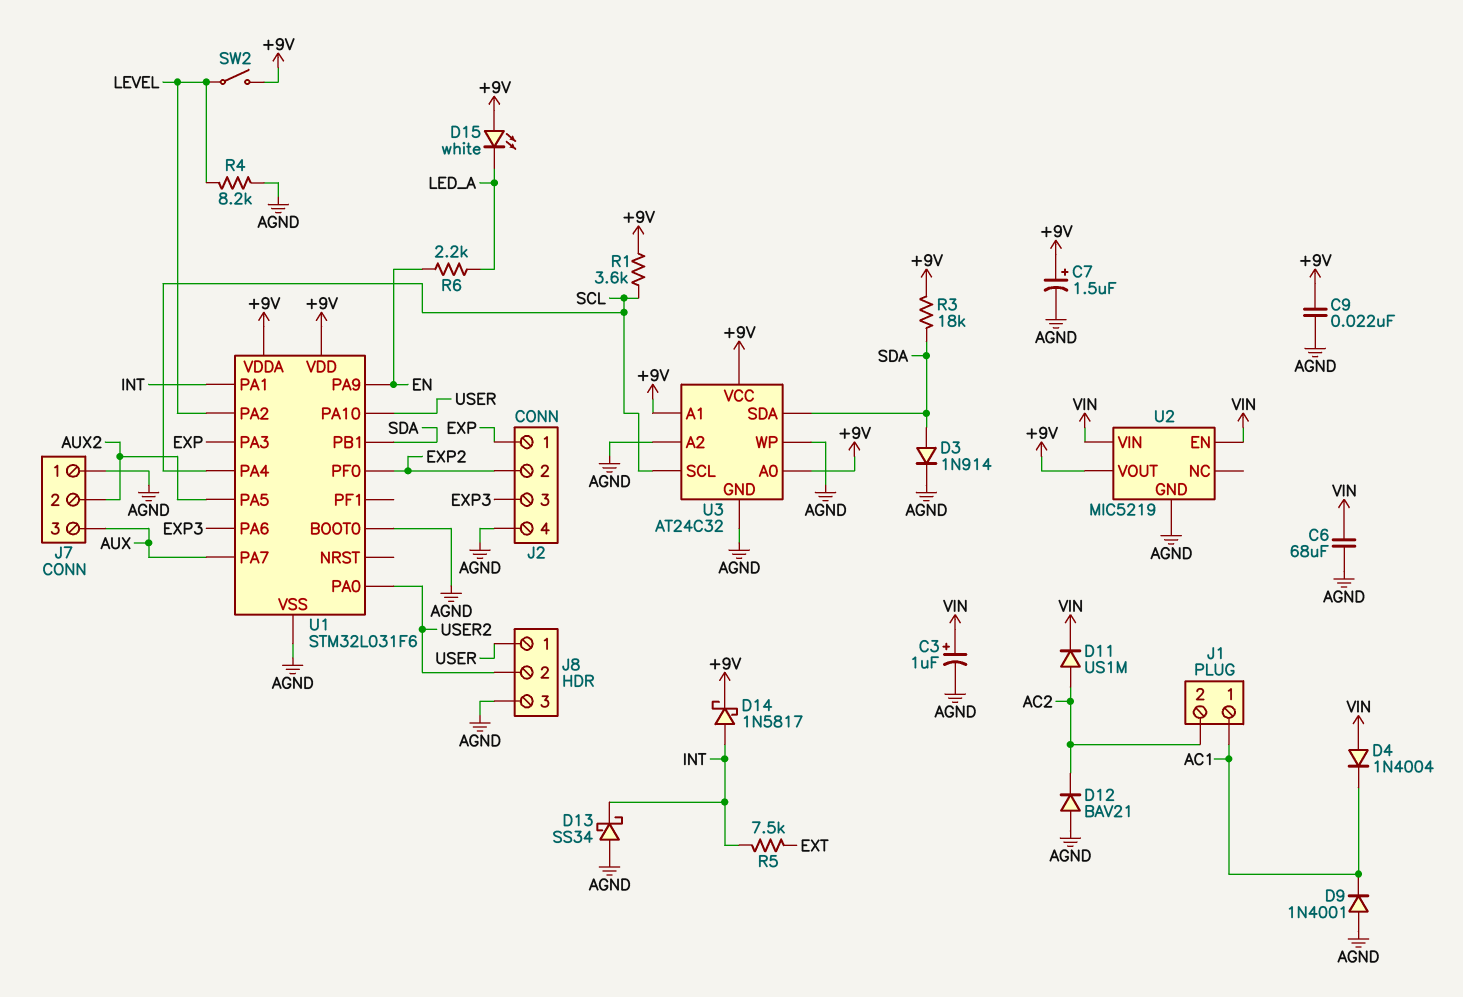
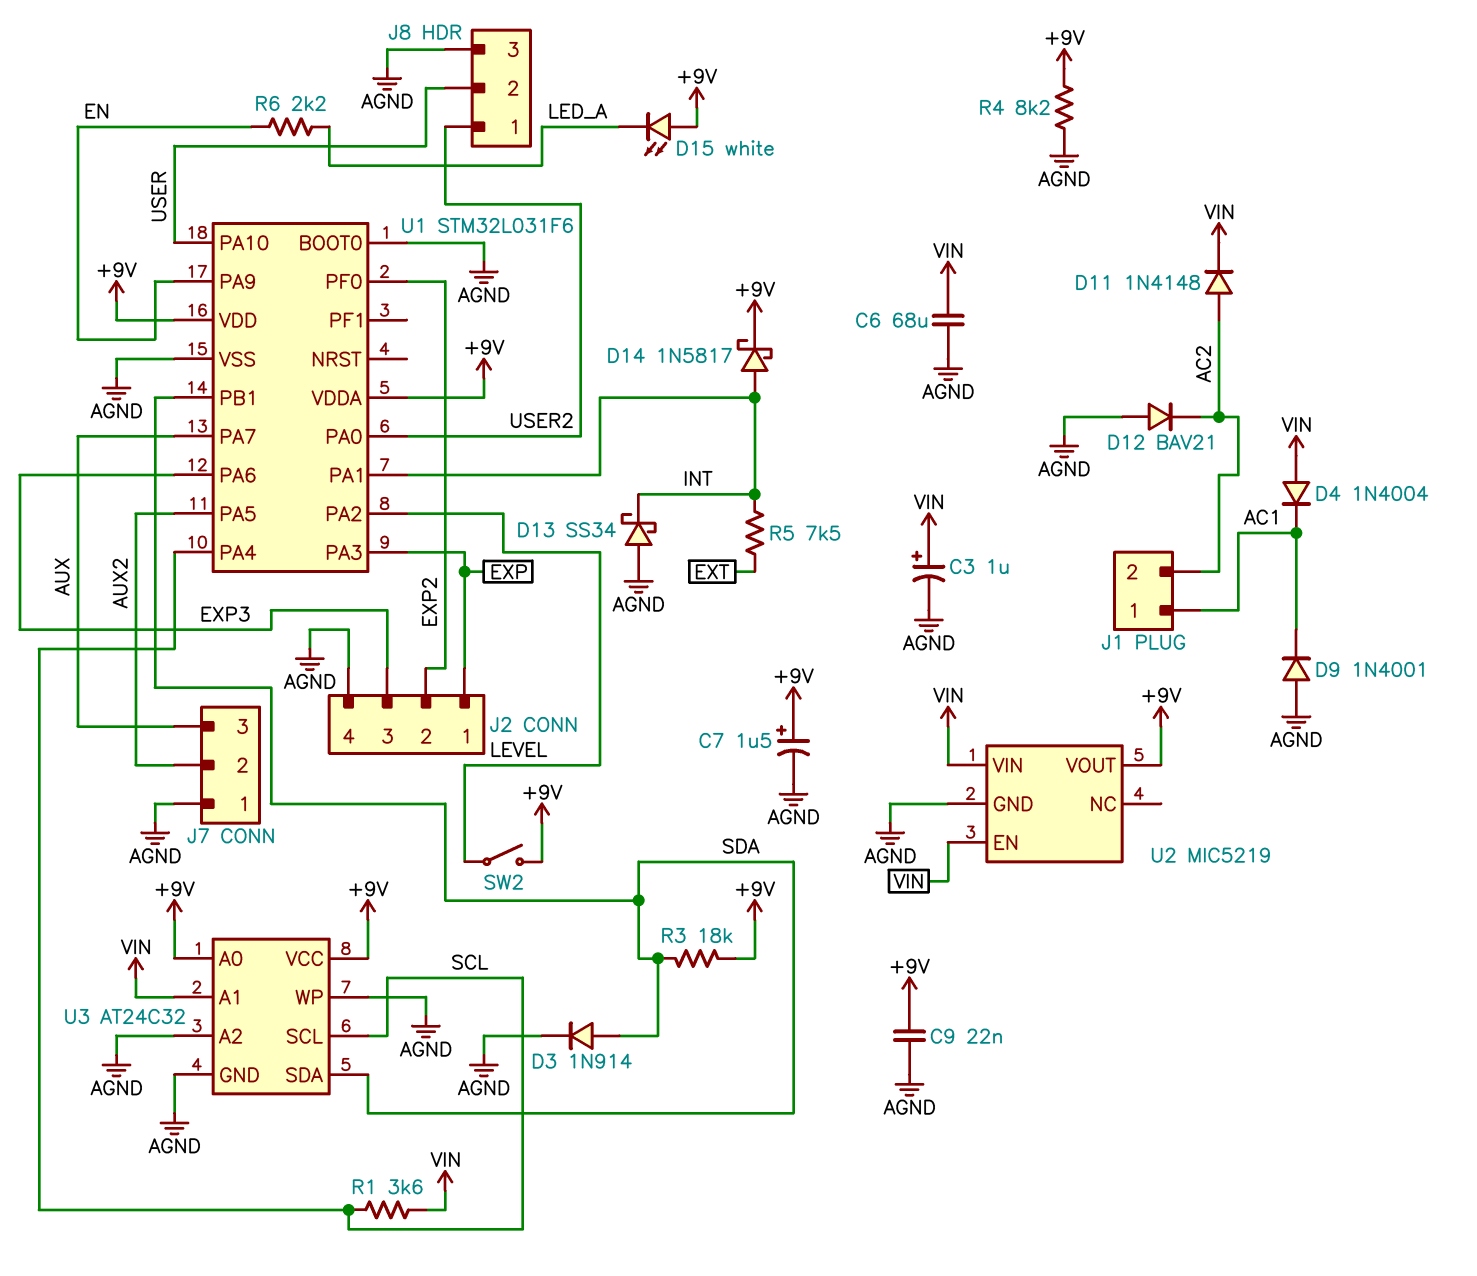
D11: diode US1M (A AC2, K VIN) -> diode 1N4148 (A AC2, K VIN)
J8 pin 1: USER -> USER2
J8 pin 2: USER2 -> USER
R1: 3.6k (+9V, SCL) -> 3.6k (SCL, VIN)
R4: 8.2k (AGND, LEVEL) -> 8.2k (+9V, AGND)
U3 pin A1: +9V -> VIN

